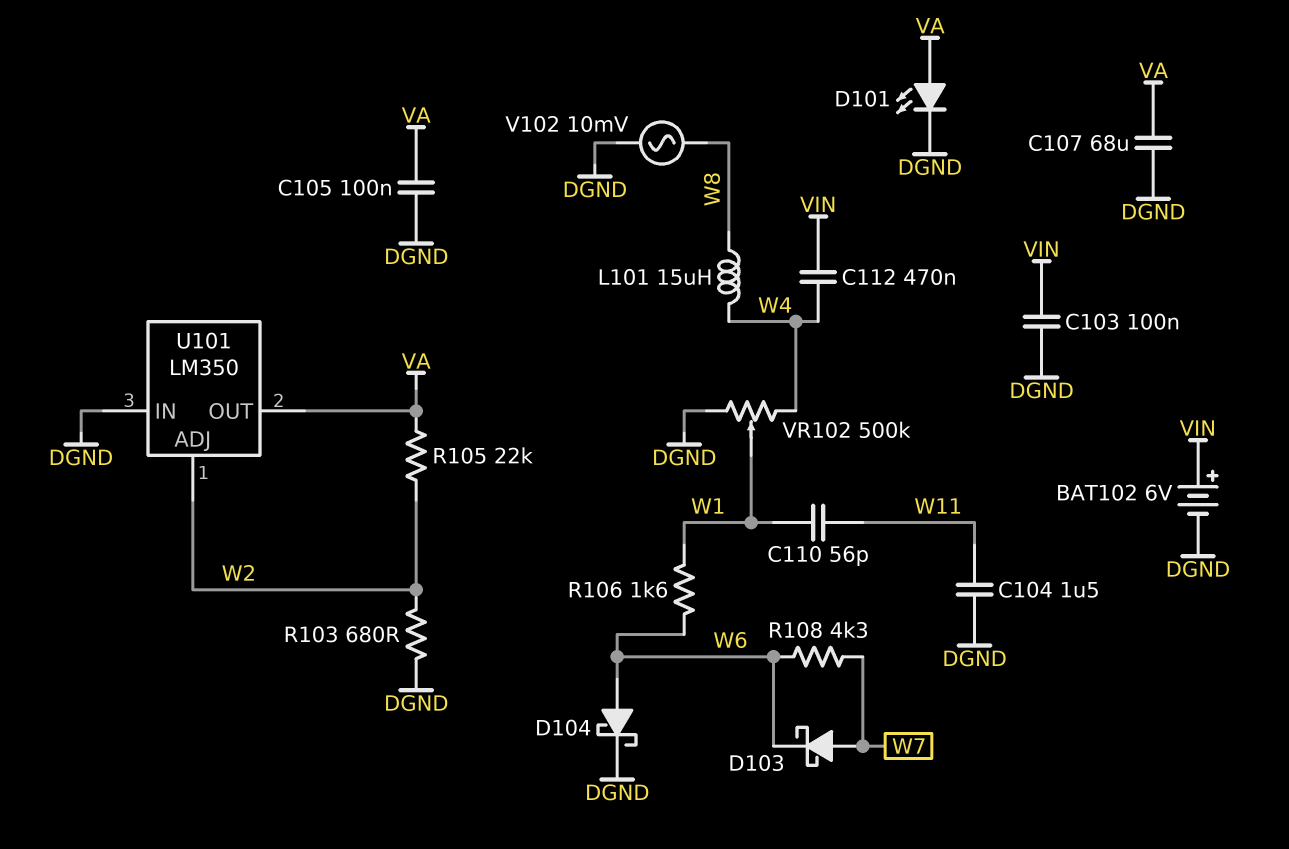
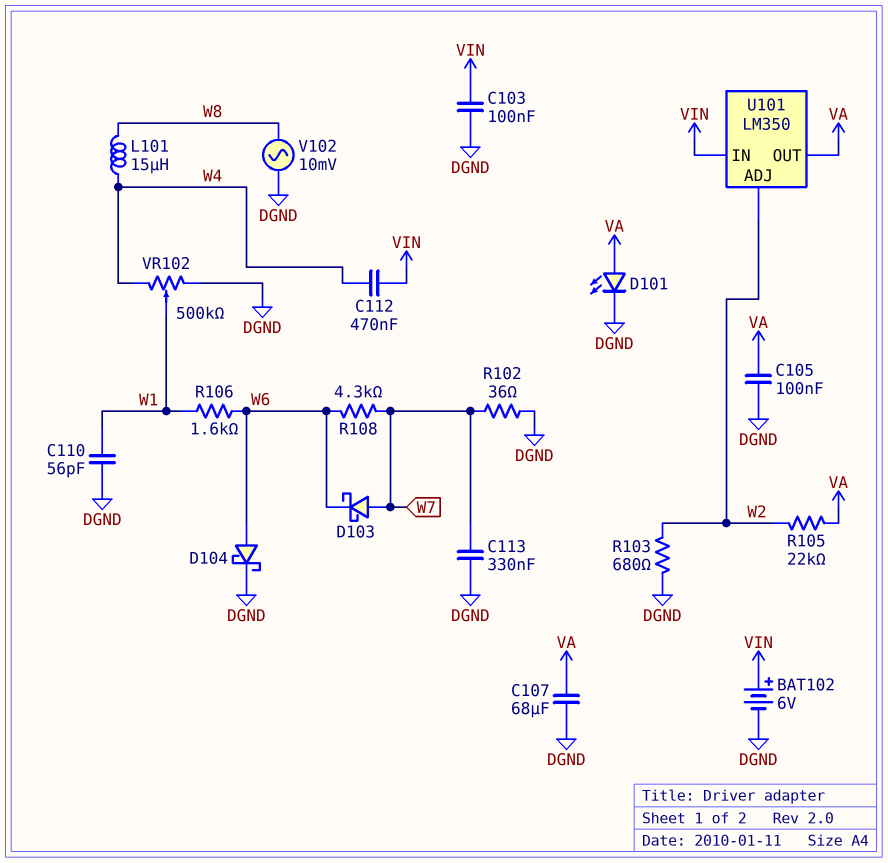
C104: 1.5uF (DGND, W11) -> none
C110: 56pF (W1, W11) -> 56pF (DGND, W1)
C113: none -> 330nF (DGND, W7)
R102: none -> 36 (DGND, W7)
U101 pin IN: DGND -> VIN

